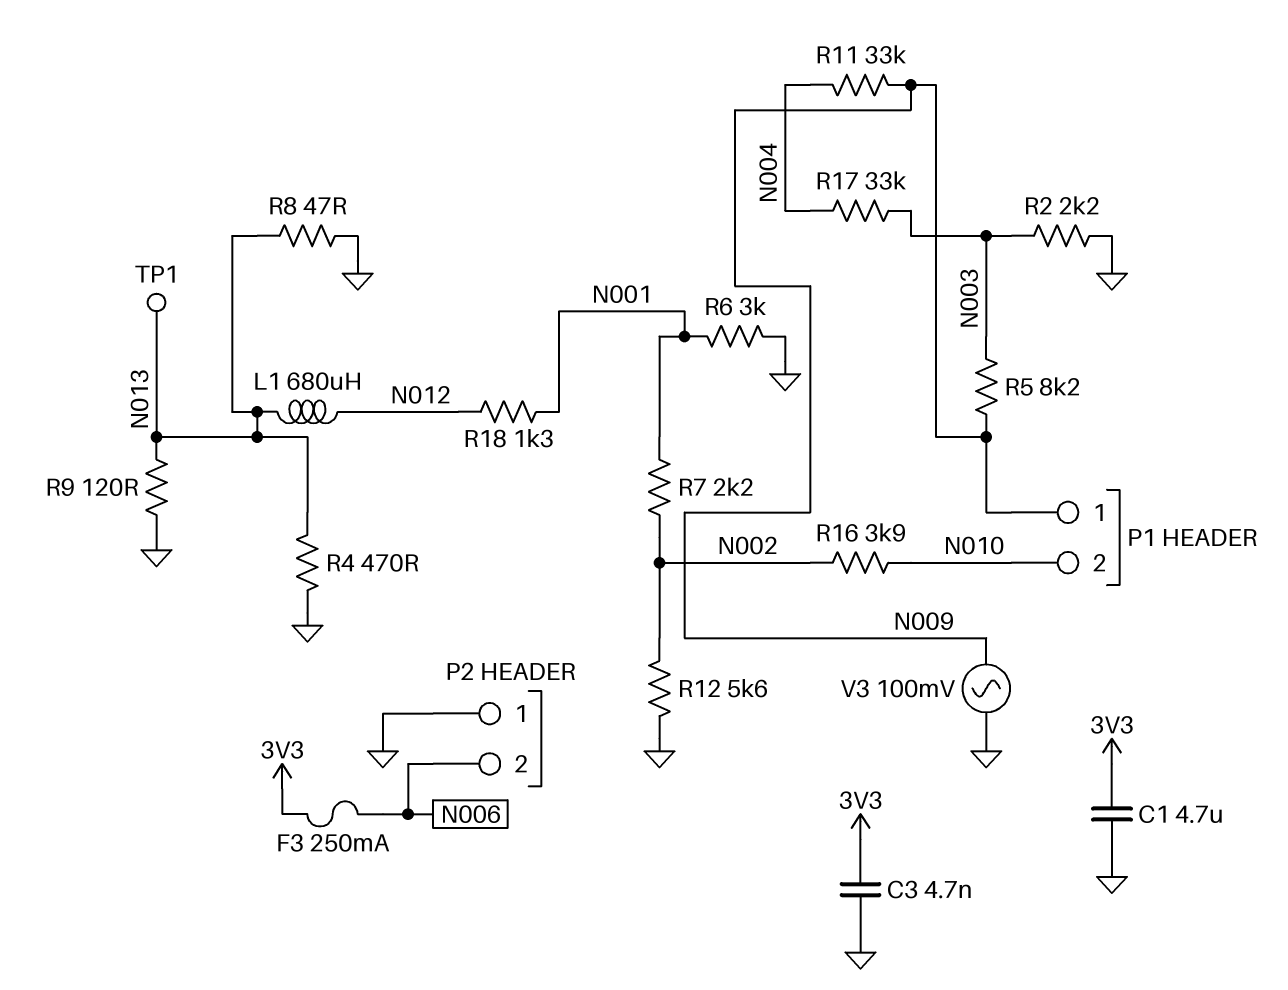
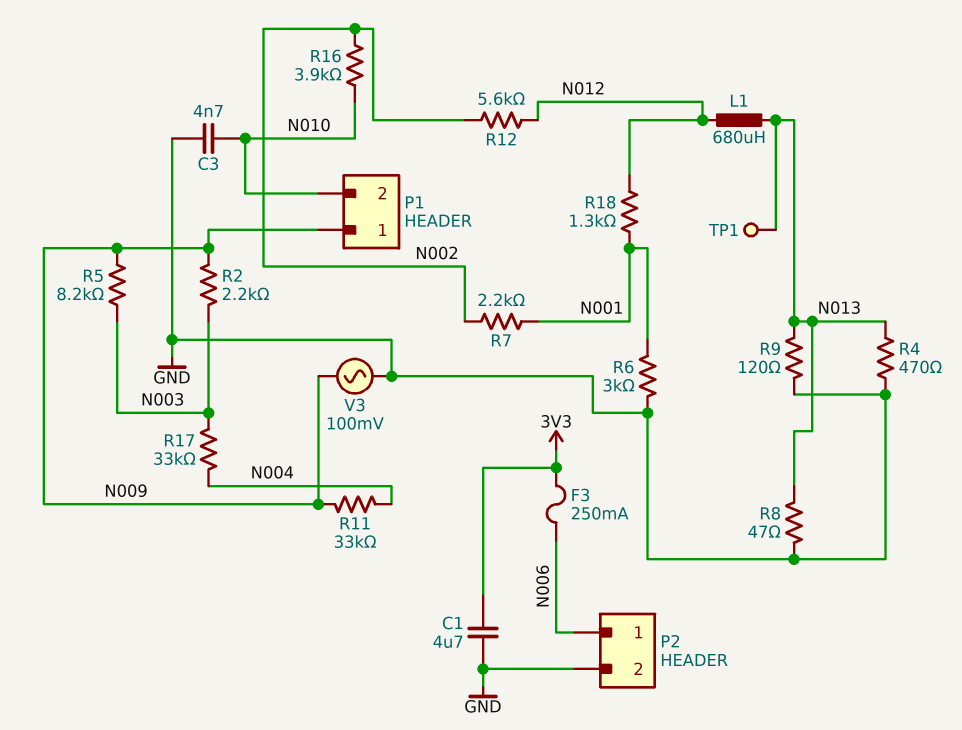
C3: 4.7nF (3V3, GND) -> 4.7nF (GND, N010)
P2 pin 1: GND -> N006
P2 pin 2: N006 -> GND
R2: 2.2k (GND, N003) -> 2.2k (N003, N009)
R12: 5.6k (GND, N002) -> 5.6k (N002, N012)

